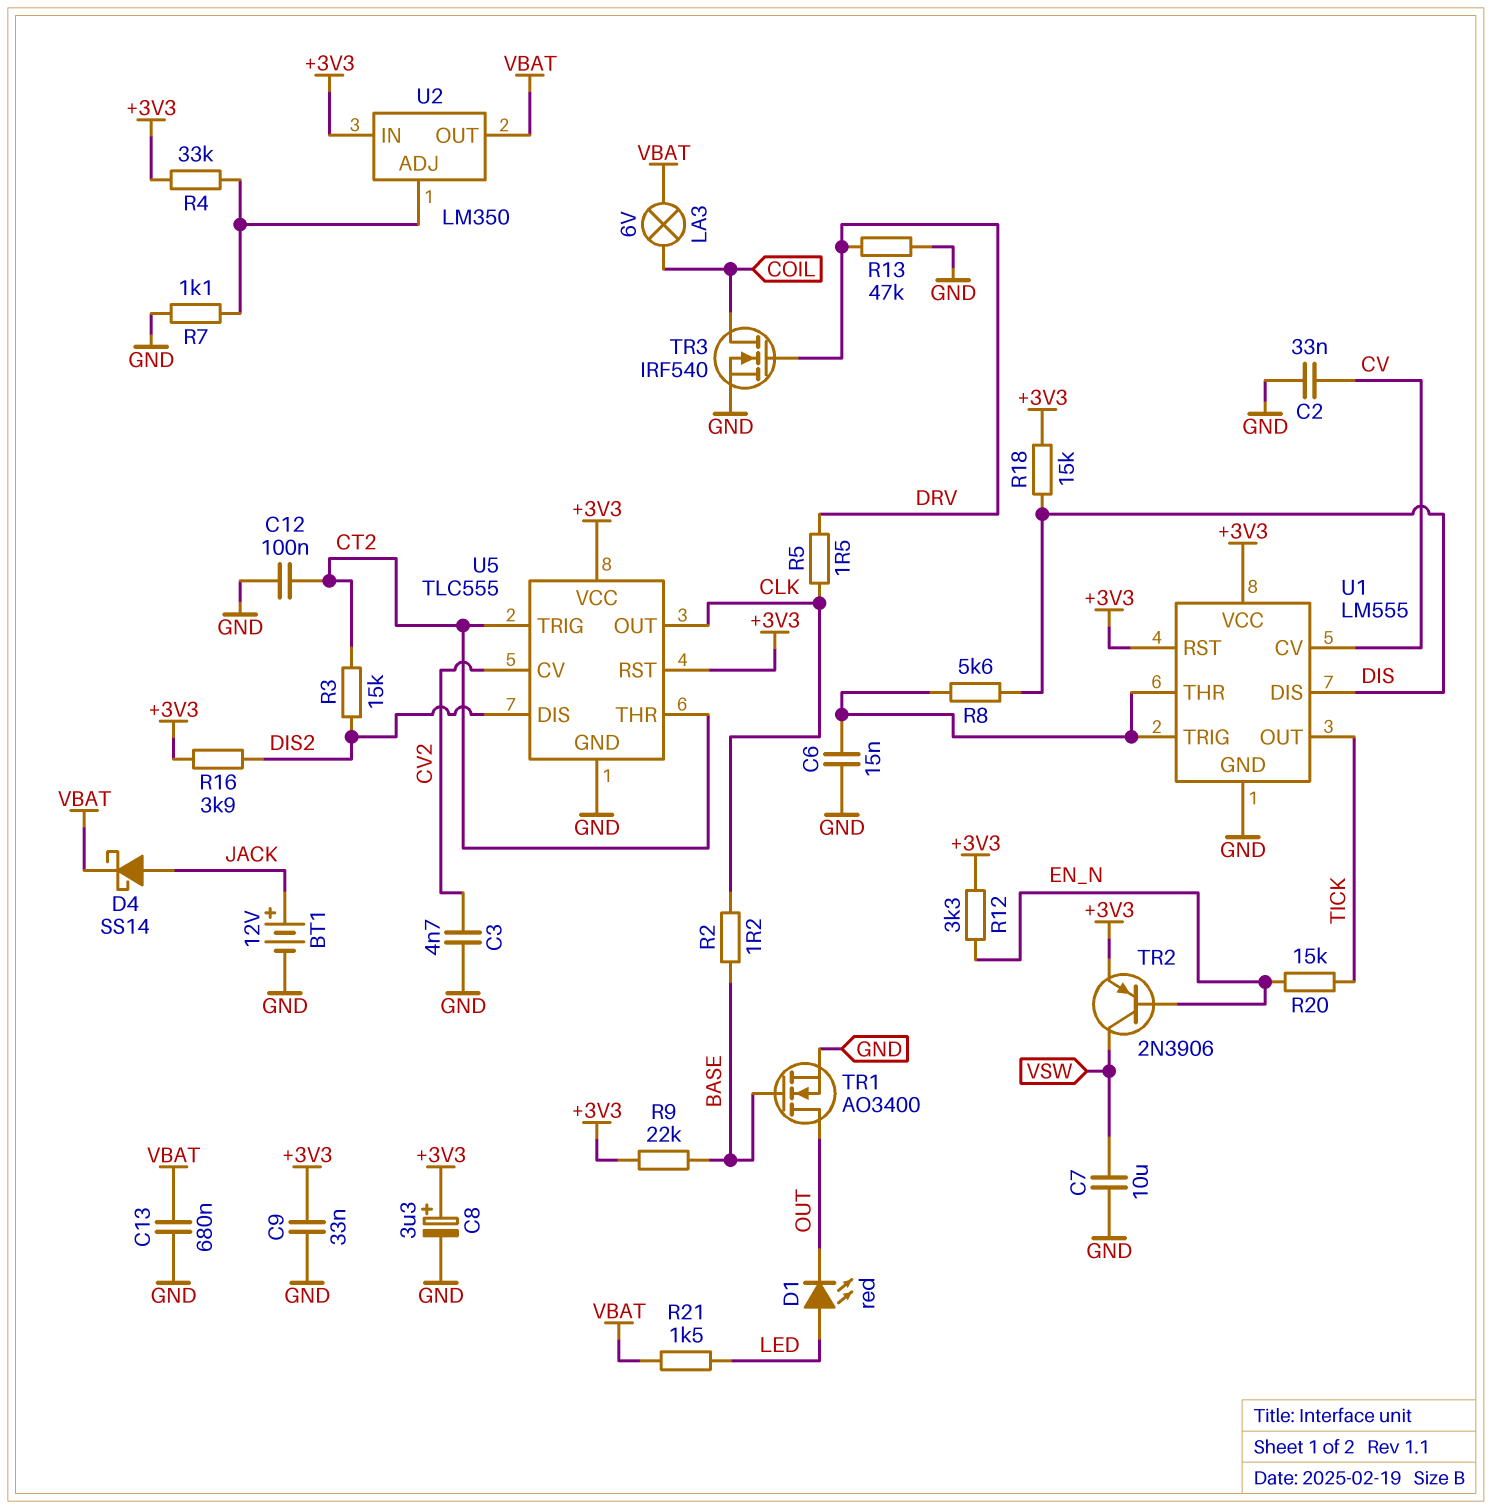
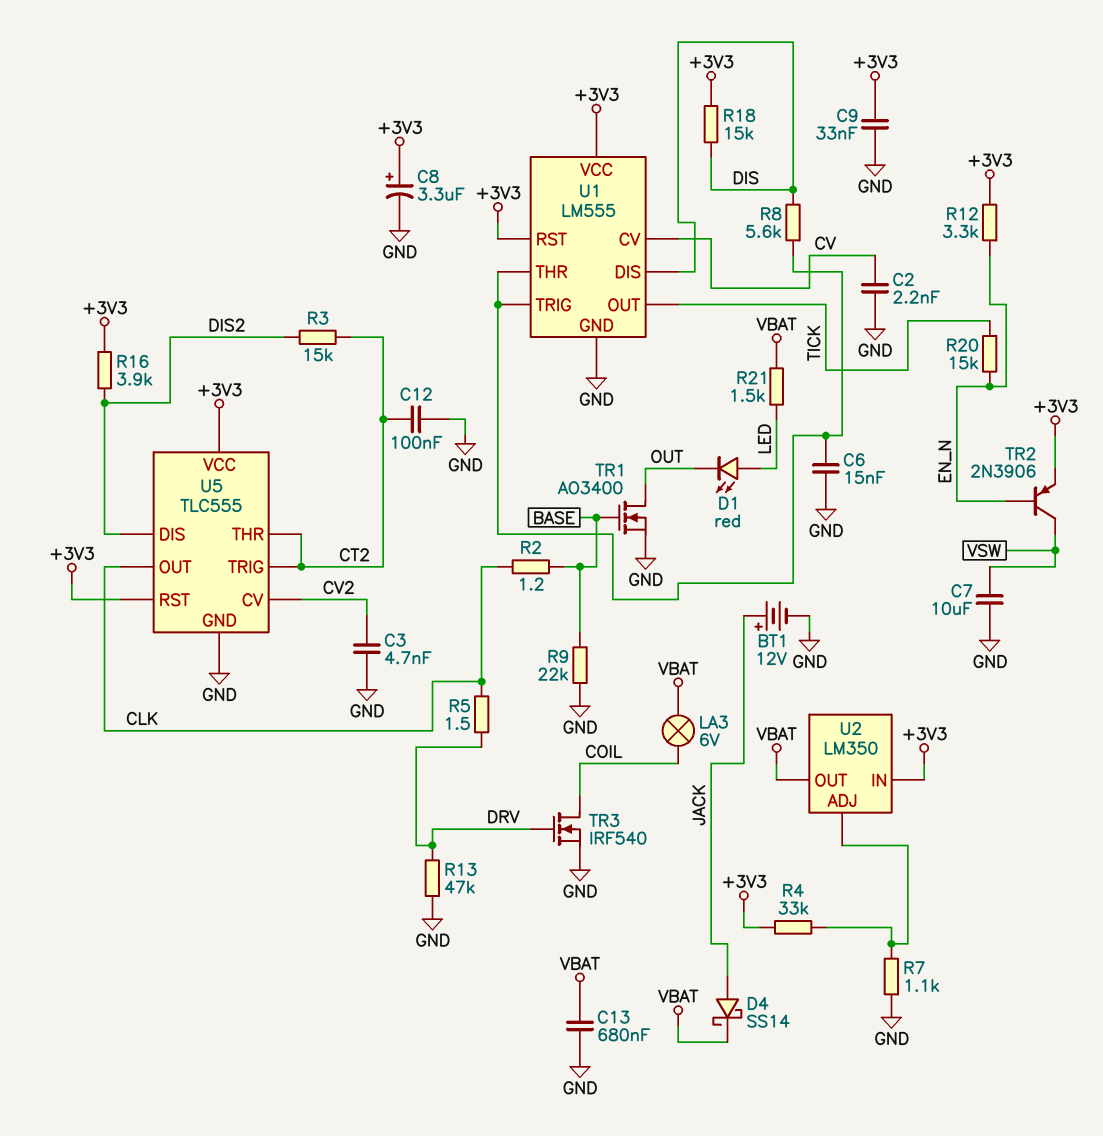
C2: 33nF (CV, GND) -> 2.2nF (CV, GND)
R9: 22k (+3V3, BASE) -> 22k (BASE, GND)

